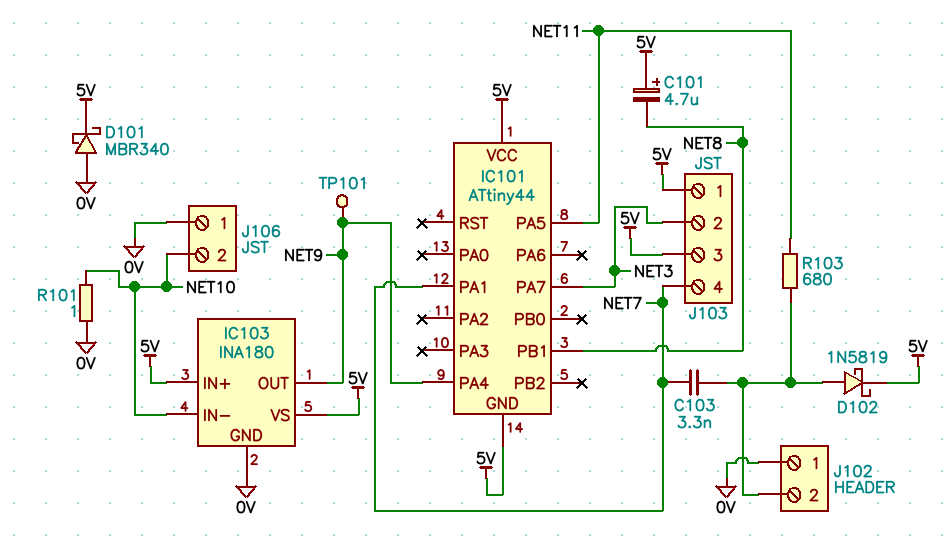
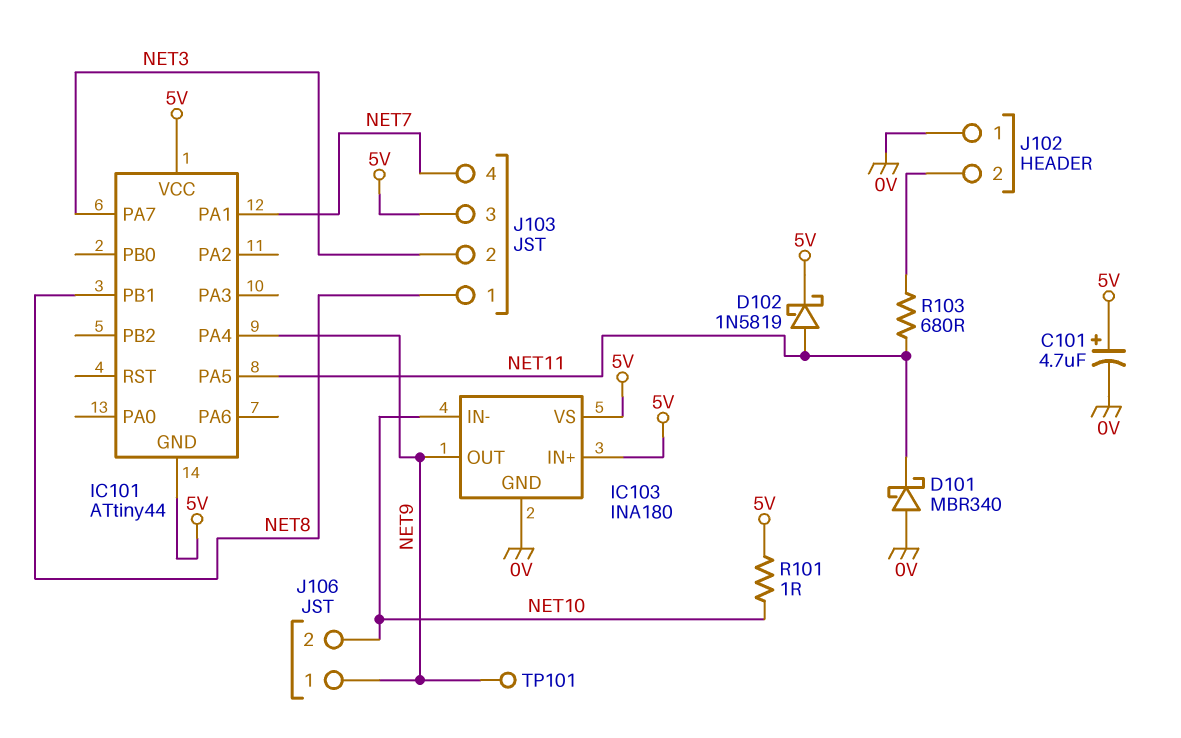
C101: 4.7uF (plus 5V, minus NET8) -> 4.7uF (plus 5V, minus 0V)
C103: 3.3nF (J102/2, NET7) -> none
D101: schottky MBR340 (A 0V, K 5V) -> schottky MBR340 (A 0V, K NET11)
D102: schottky 1N5819 (A J102/2, K 5V) -> schottky 1N5819 (A NET11, K 5V)
J103 pin 1: 5V -> NET8
J106 pin 1: 0V -> NET9
R101: 1 (0V, NET10) -> 1 (5V, NET10)

